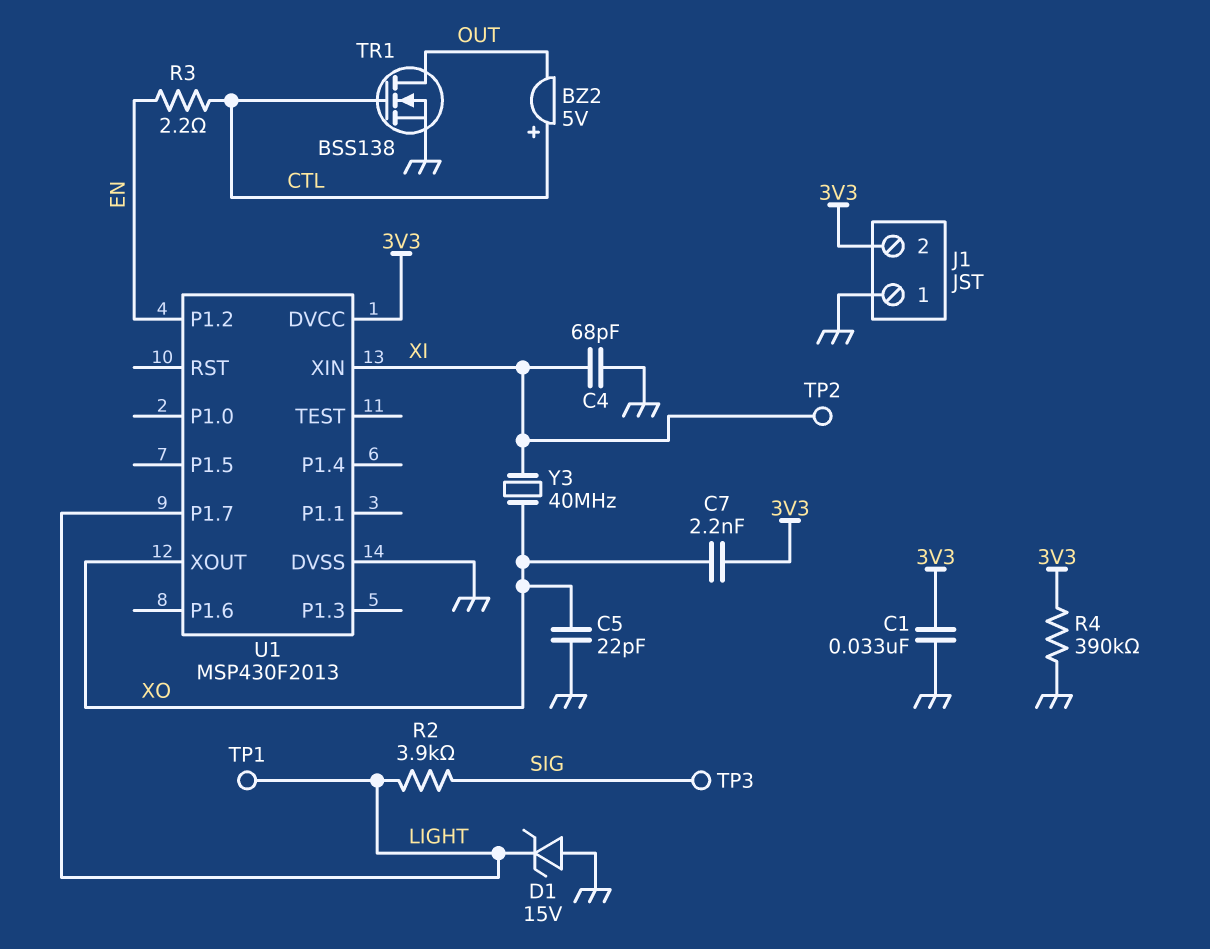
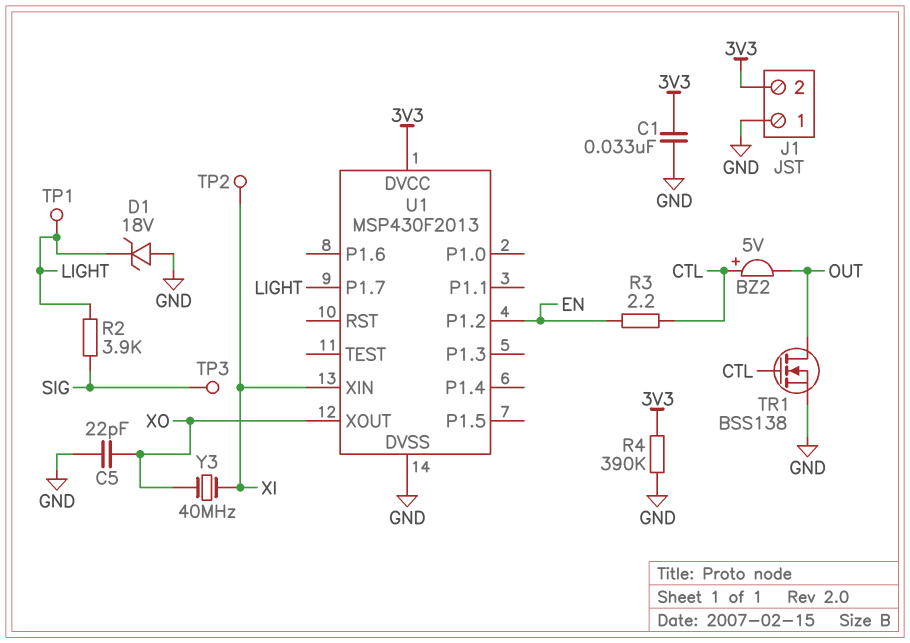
C4: 68pF (GND, XI) -> none
C7: 2.2nF (3V3, XO) -> none
D1: zener 15V (A GND, K LIGHT) -> zener 18V (A GND, K LIGHT)

